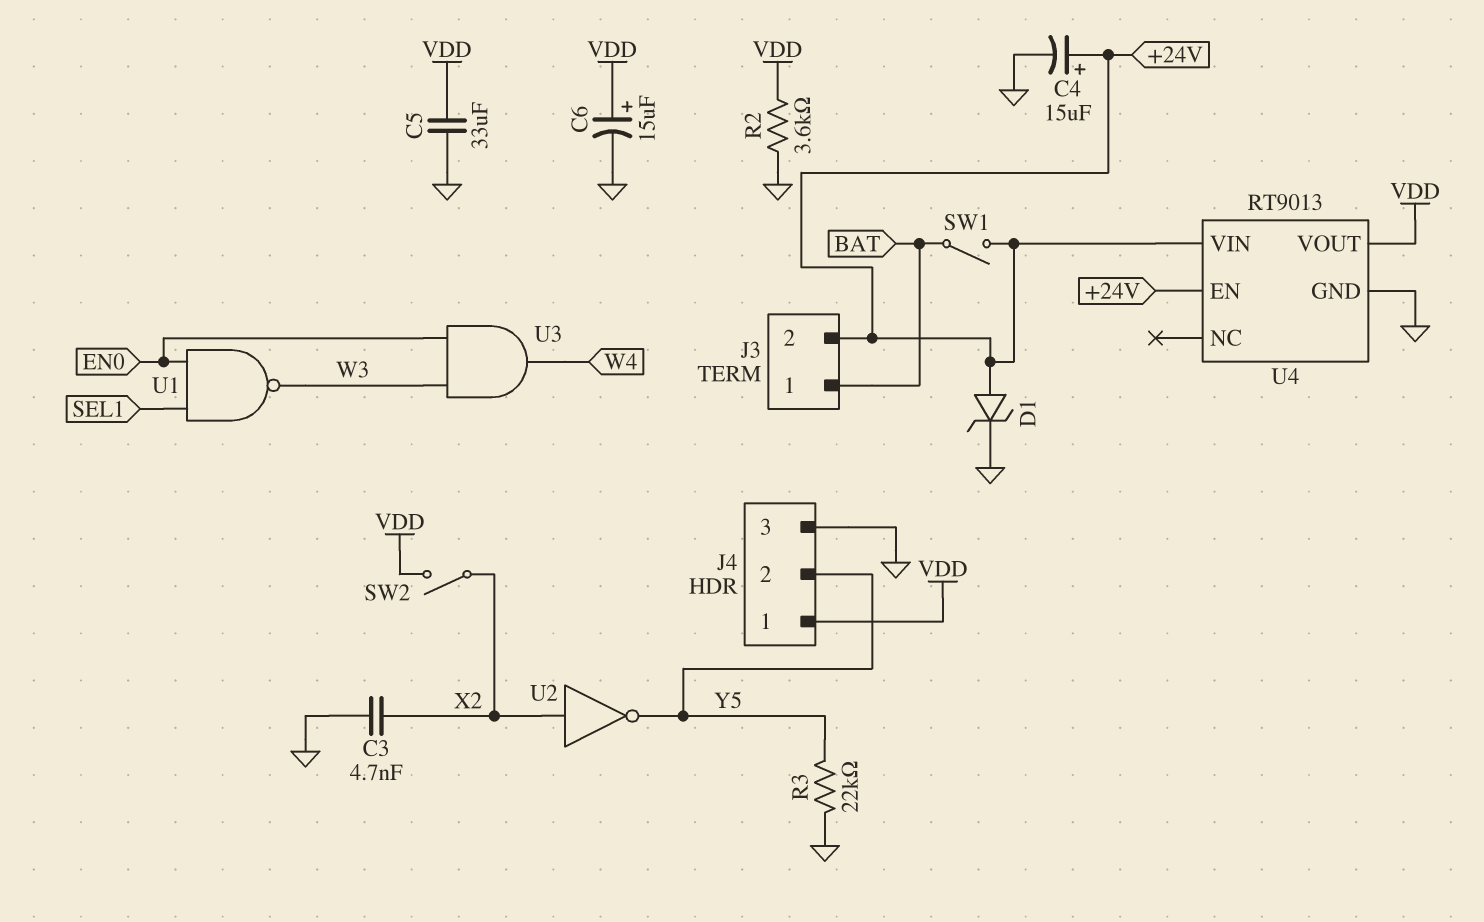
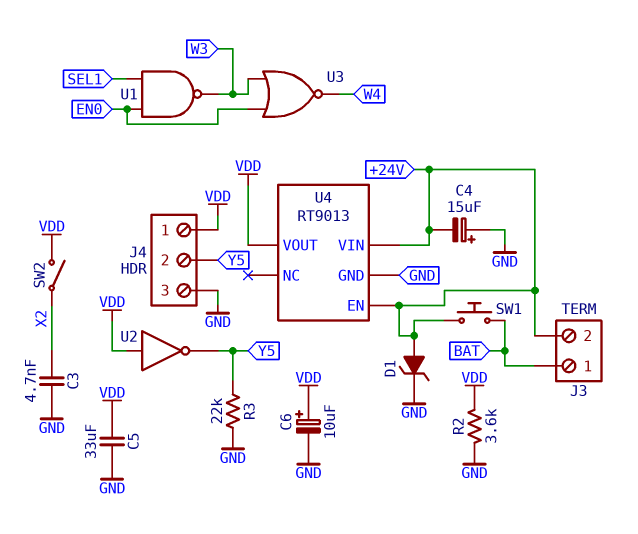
C4: 15uF (plus +24V, minus GND) -> 15uF (plus GND, minus +24V)
C6: 15uF (plus VDD, minus GND) -> 10uF (plus VDD, minus GND)
SW1: switch (+24V, BAT) -> button (+24V, BAT)
U2: NOT (in X2, out Y5) -> NOT (in VDD, out Y5)
U3: AND (in EN0, in W3, out W4) -> NOR (in EN0, in W3, out W4)

